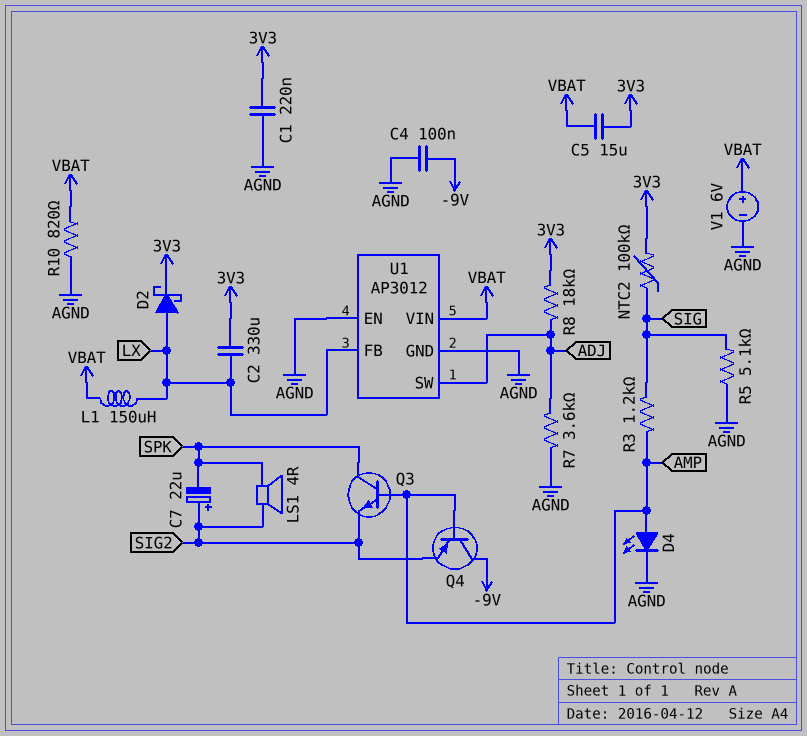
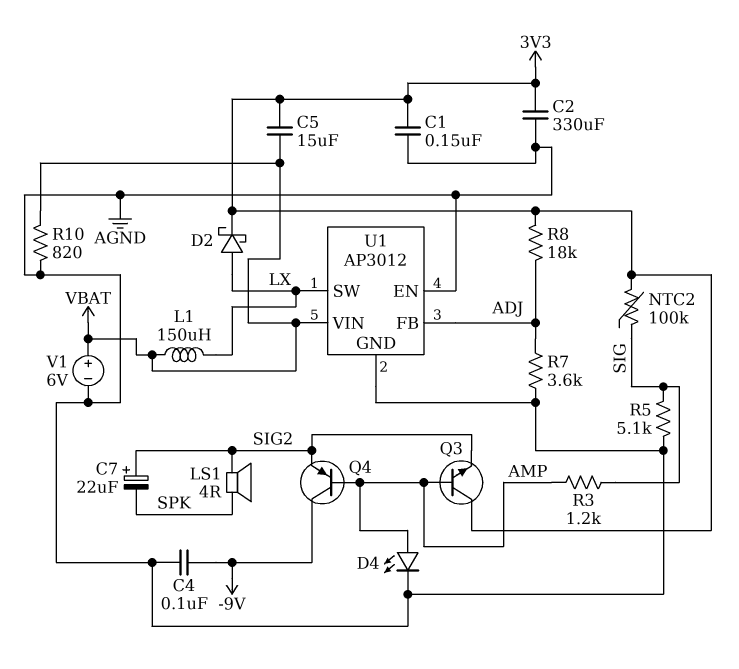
C1: 220nF (3V3, AGND) -> 150nF (3V3, AGND)
C2: 330uF (3V3, LX) -> 330uF (3V3, AGND)
Q3: NPN (B AMP, C SPK, E SIG2) -> NPN (B AMP, C 3V3, E SIG2)
U1 pin FB: LX -> ADJ
U1 pin SW: ADJ -> LX

